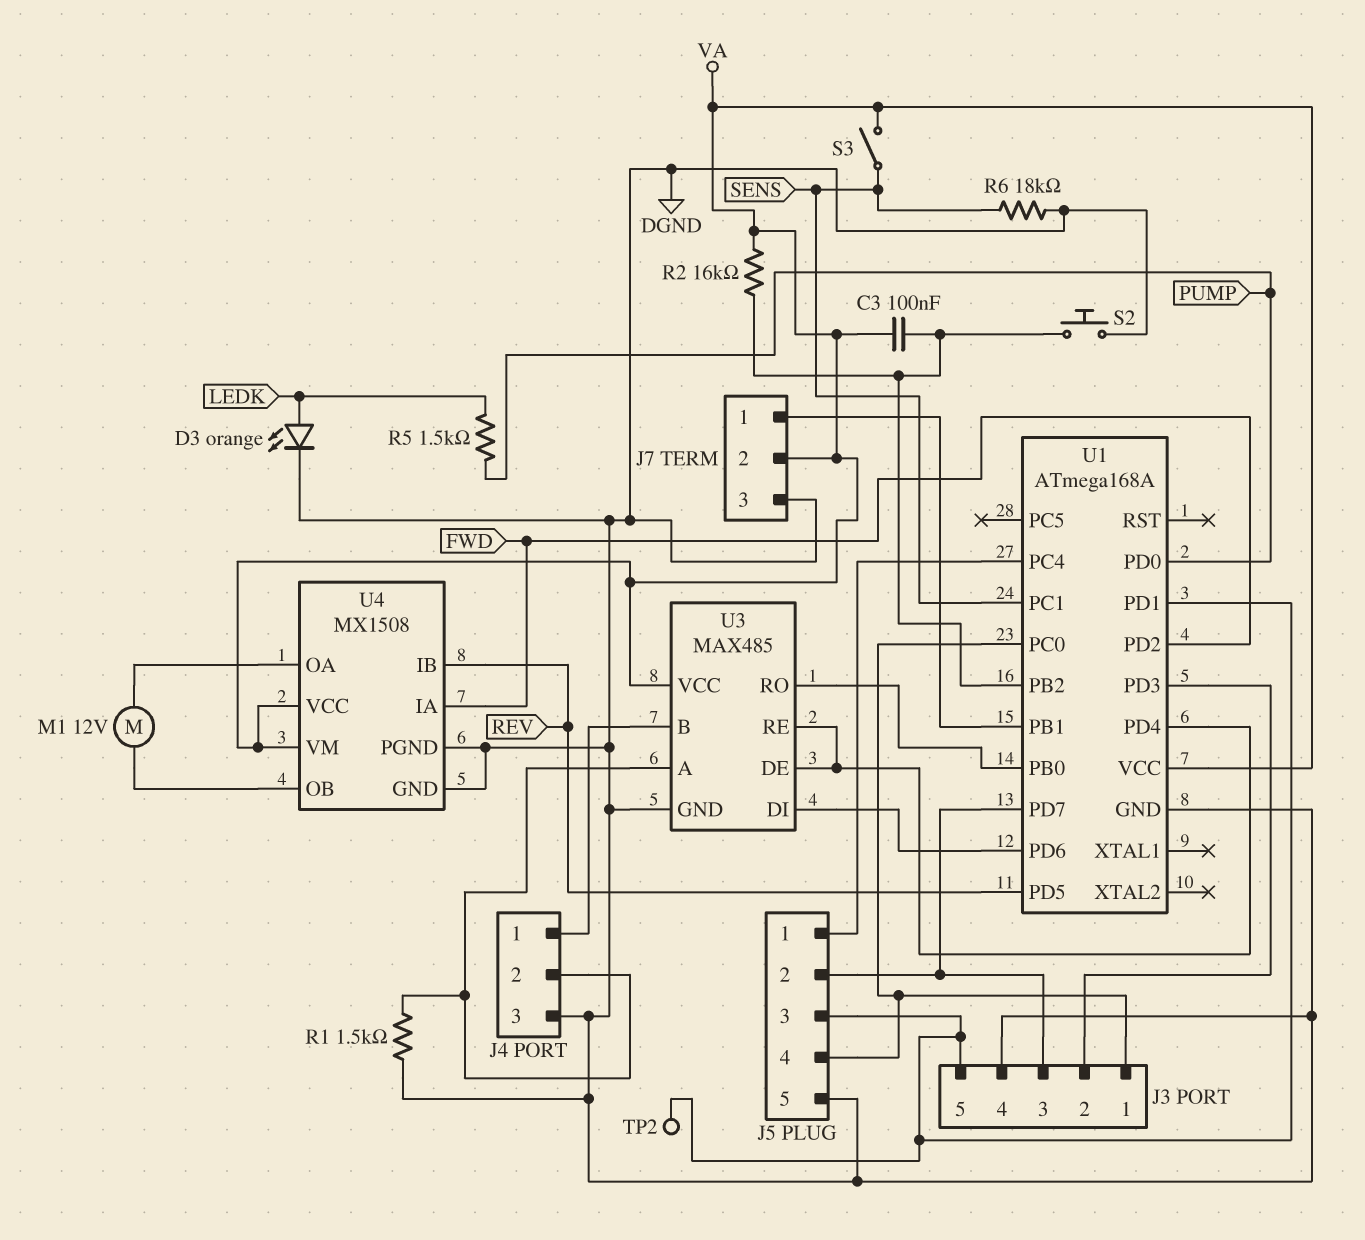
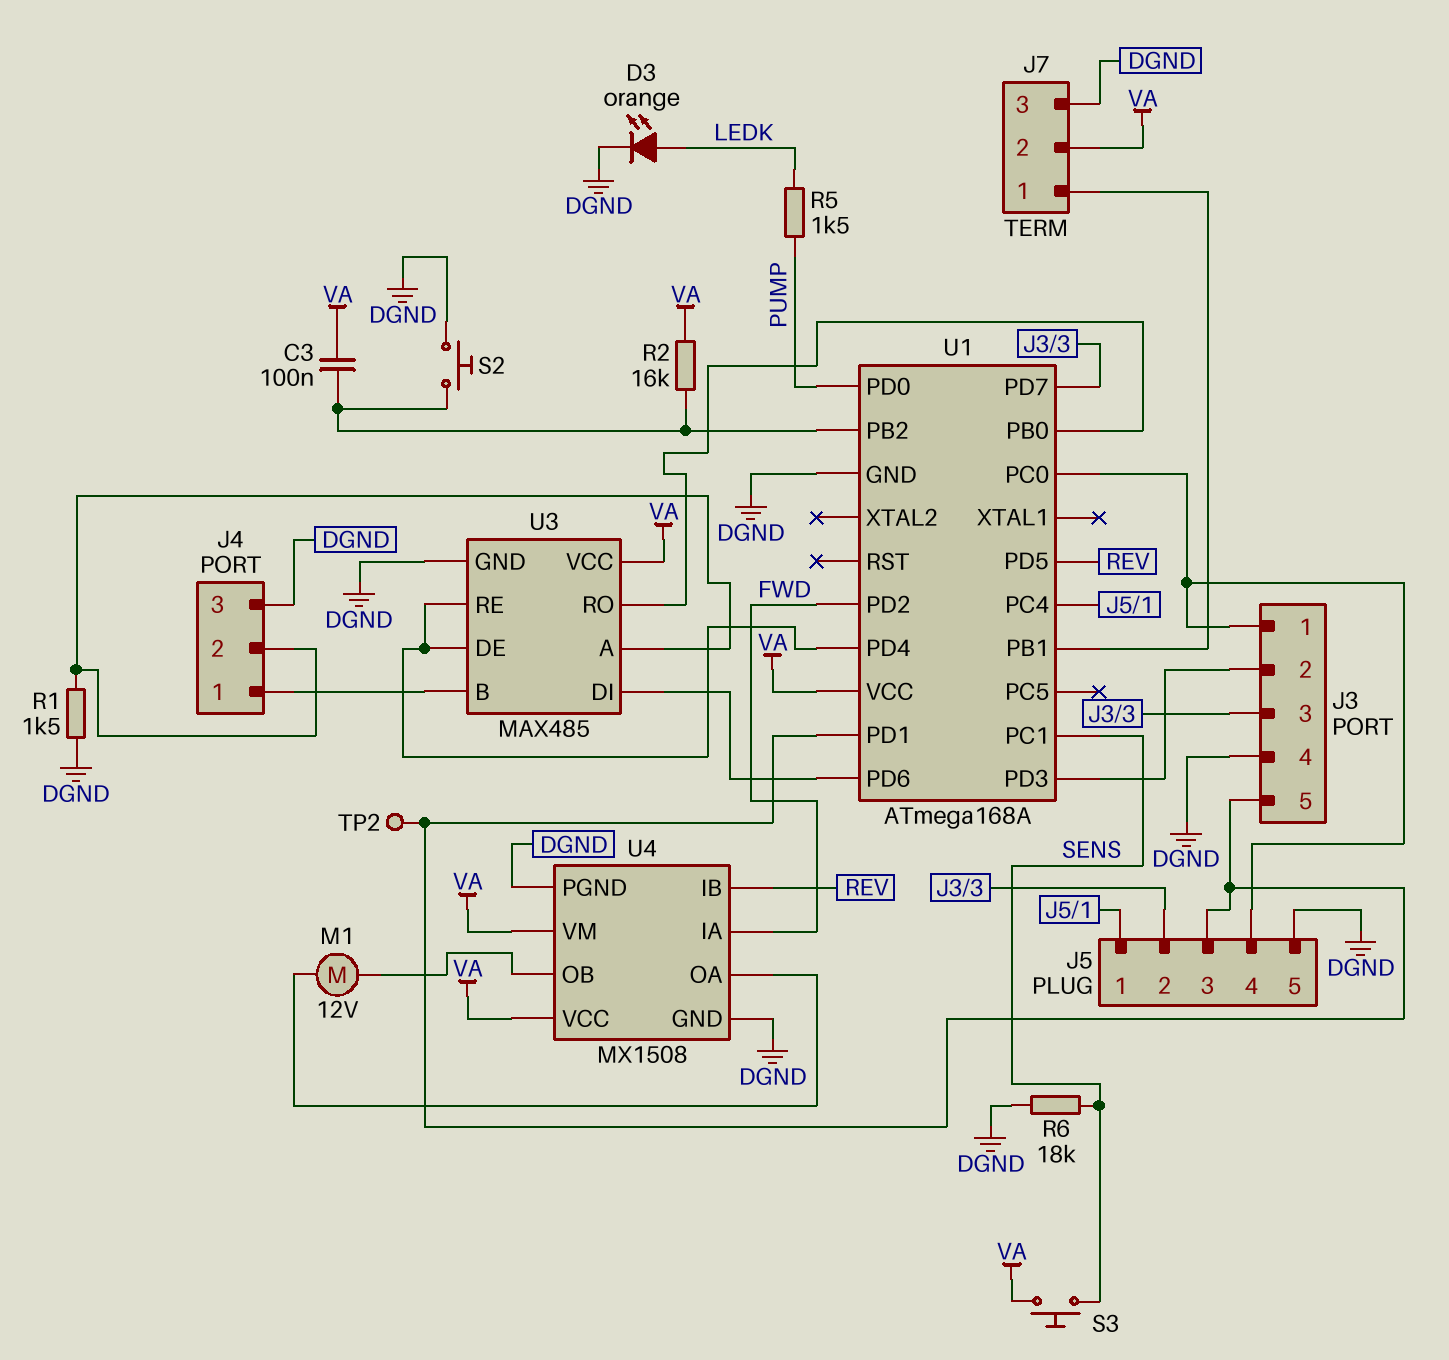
S3: switch (SENS, VA) -> button (SENS, VA)

